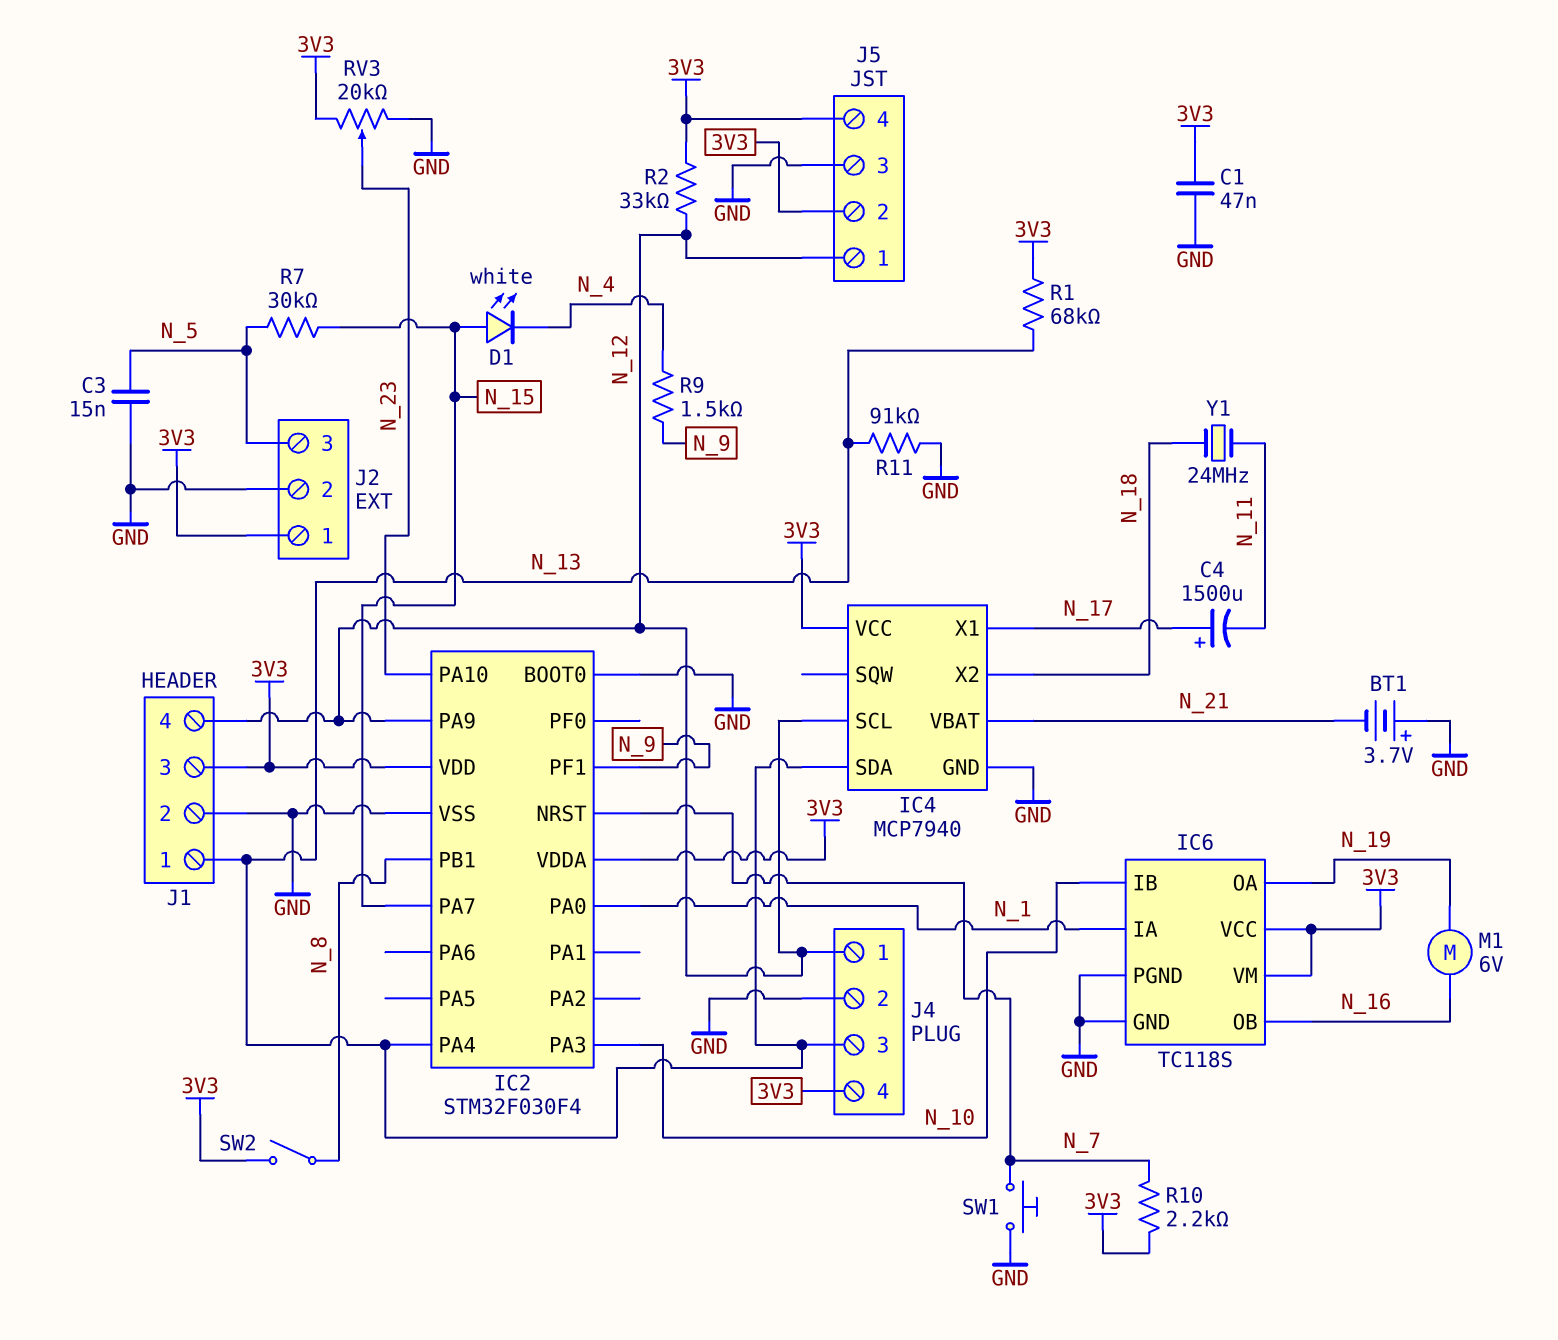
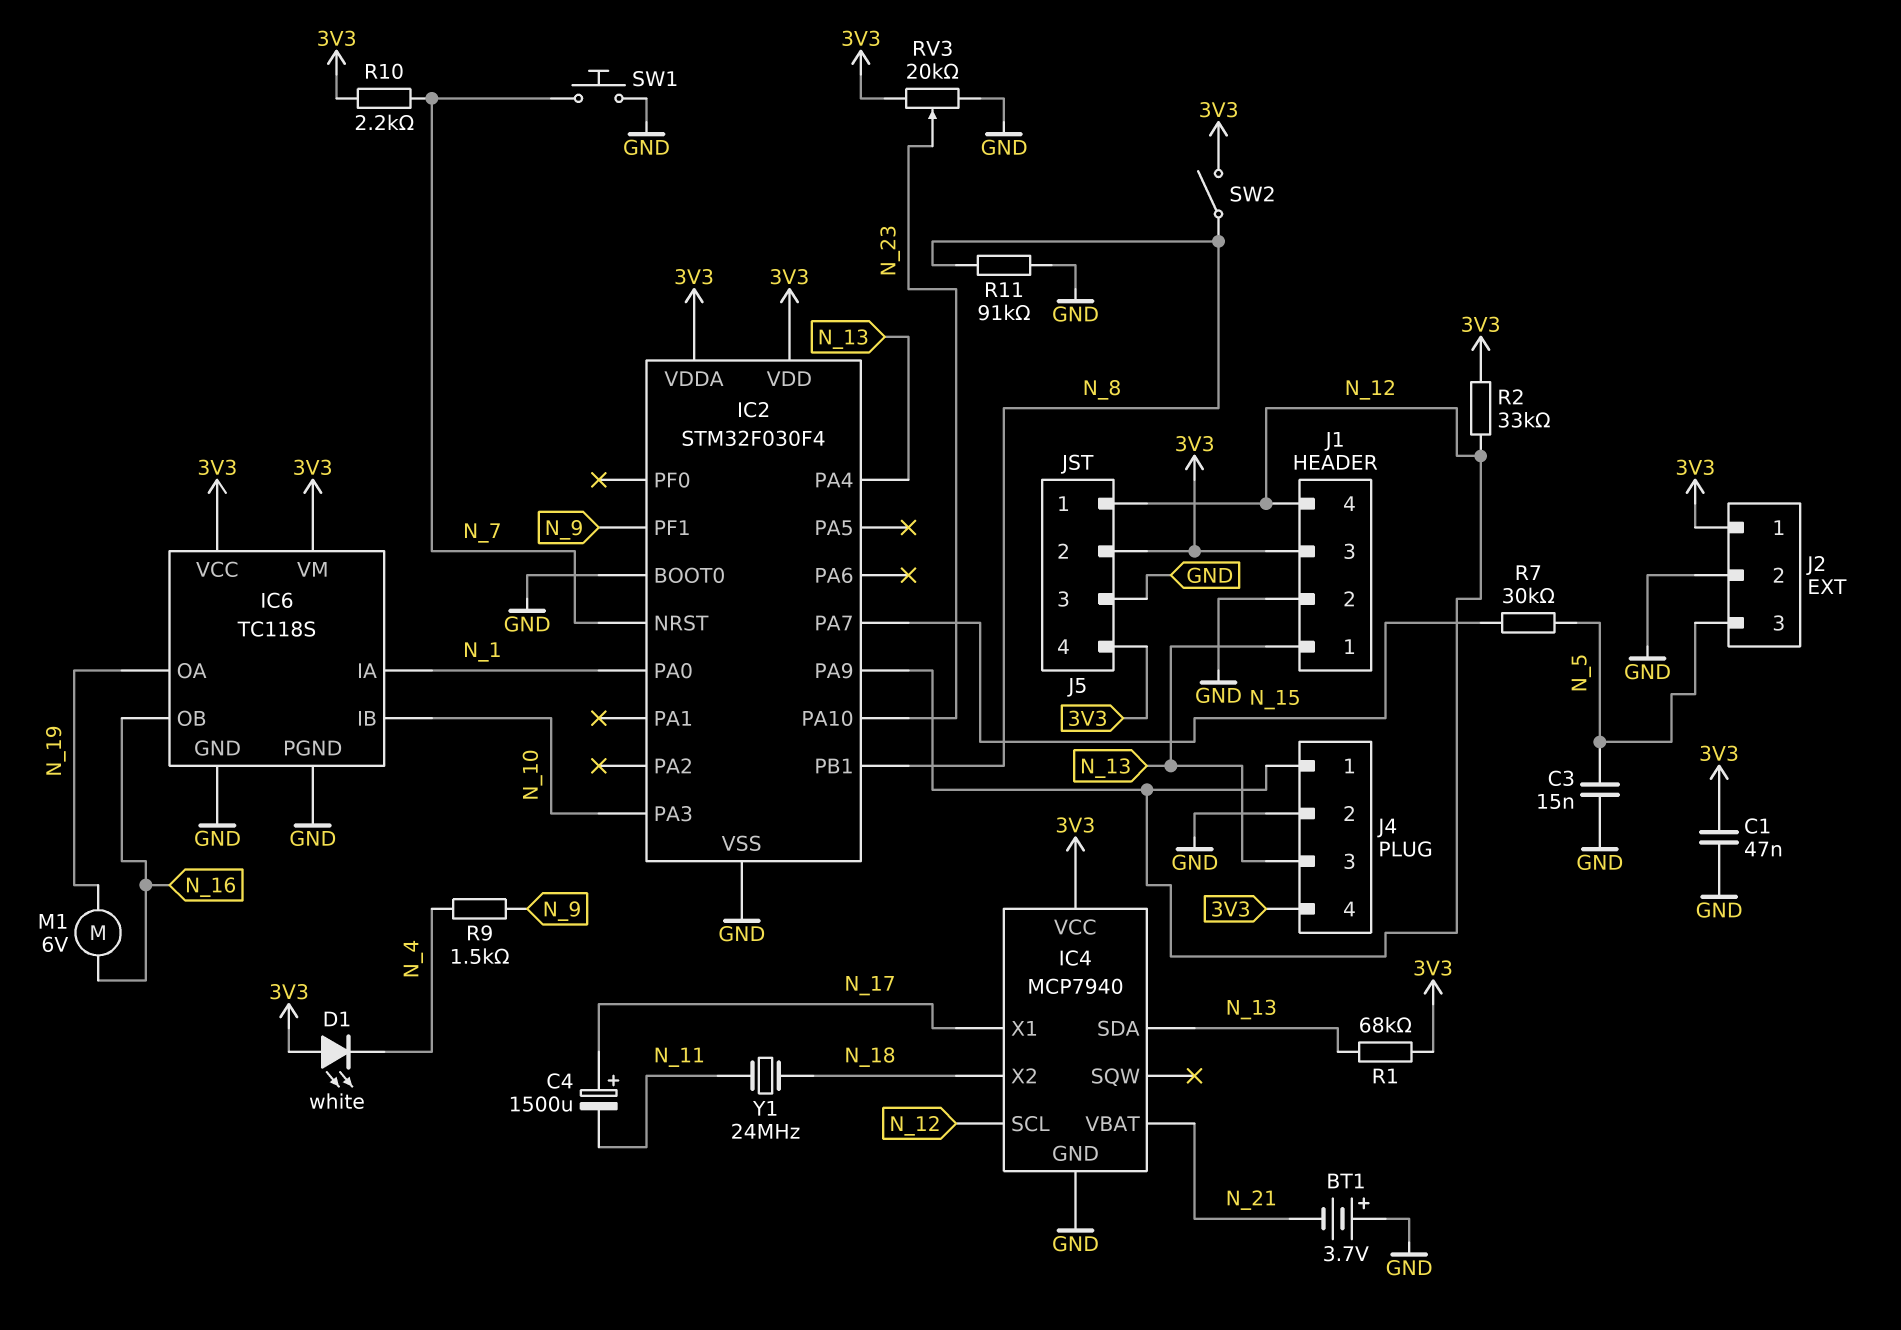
D1: LED white (A N_15, K N_4) -> LED white (A 3V3, K N_4)
R11: 91k (GND, N_13) -> 91k (GND, N_8)

